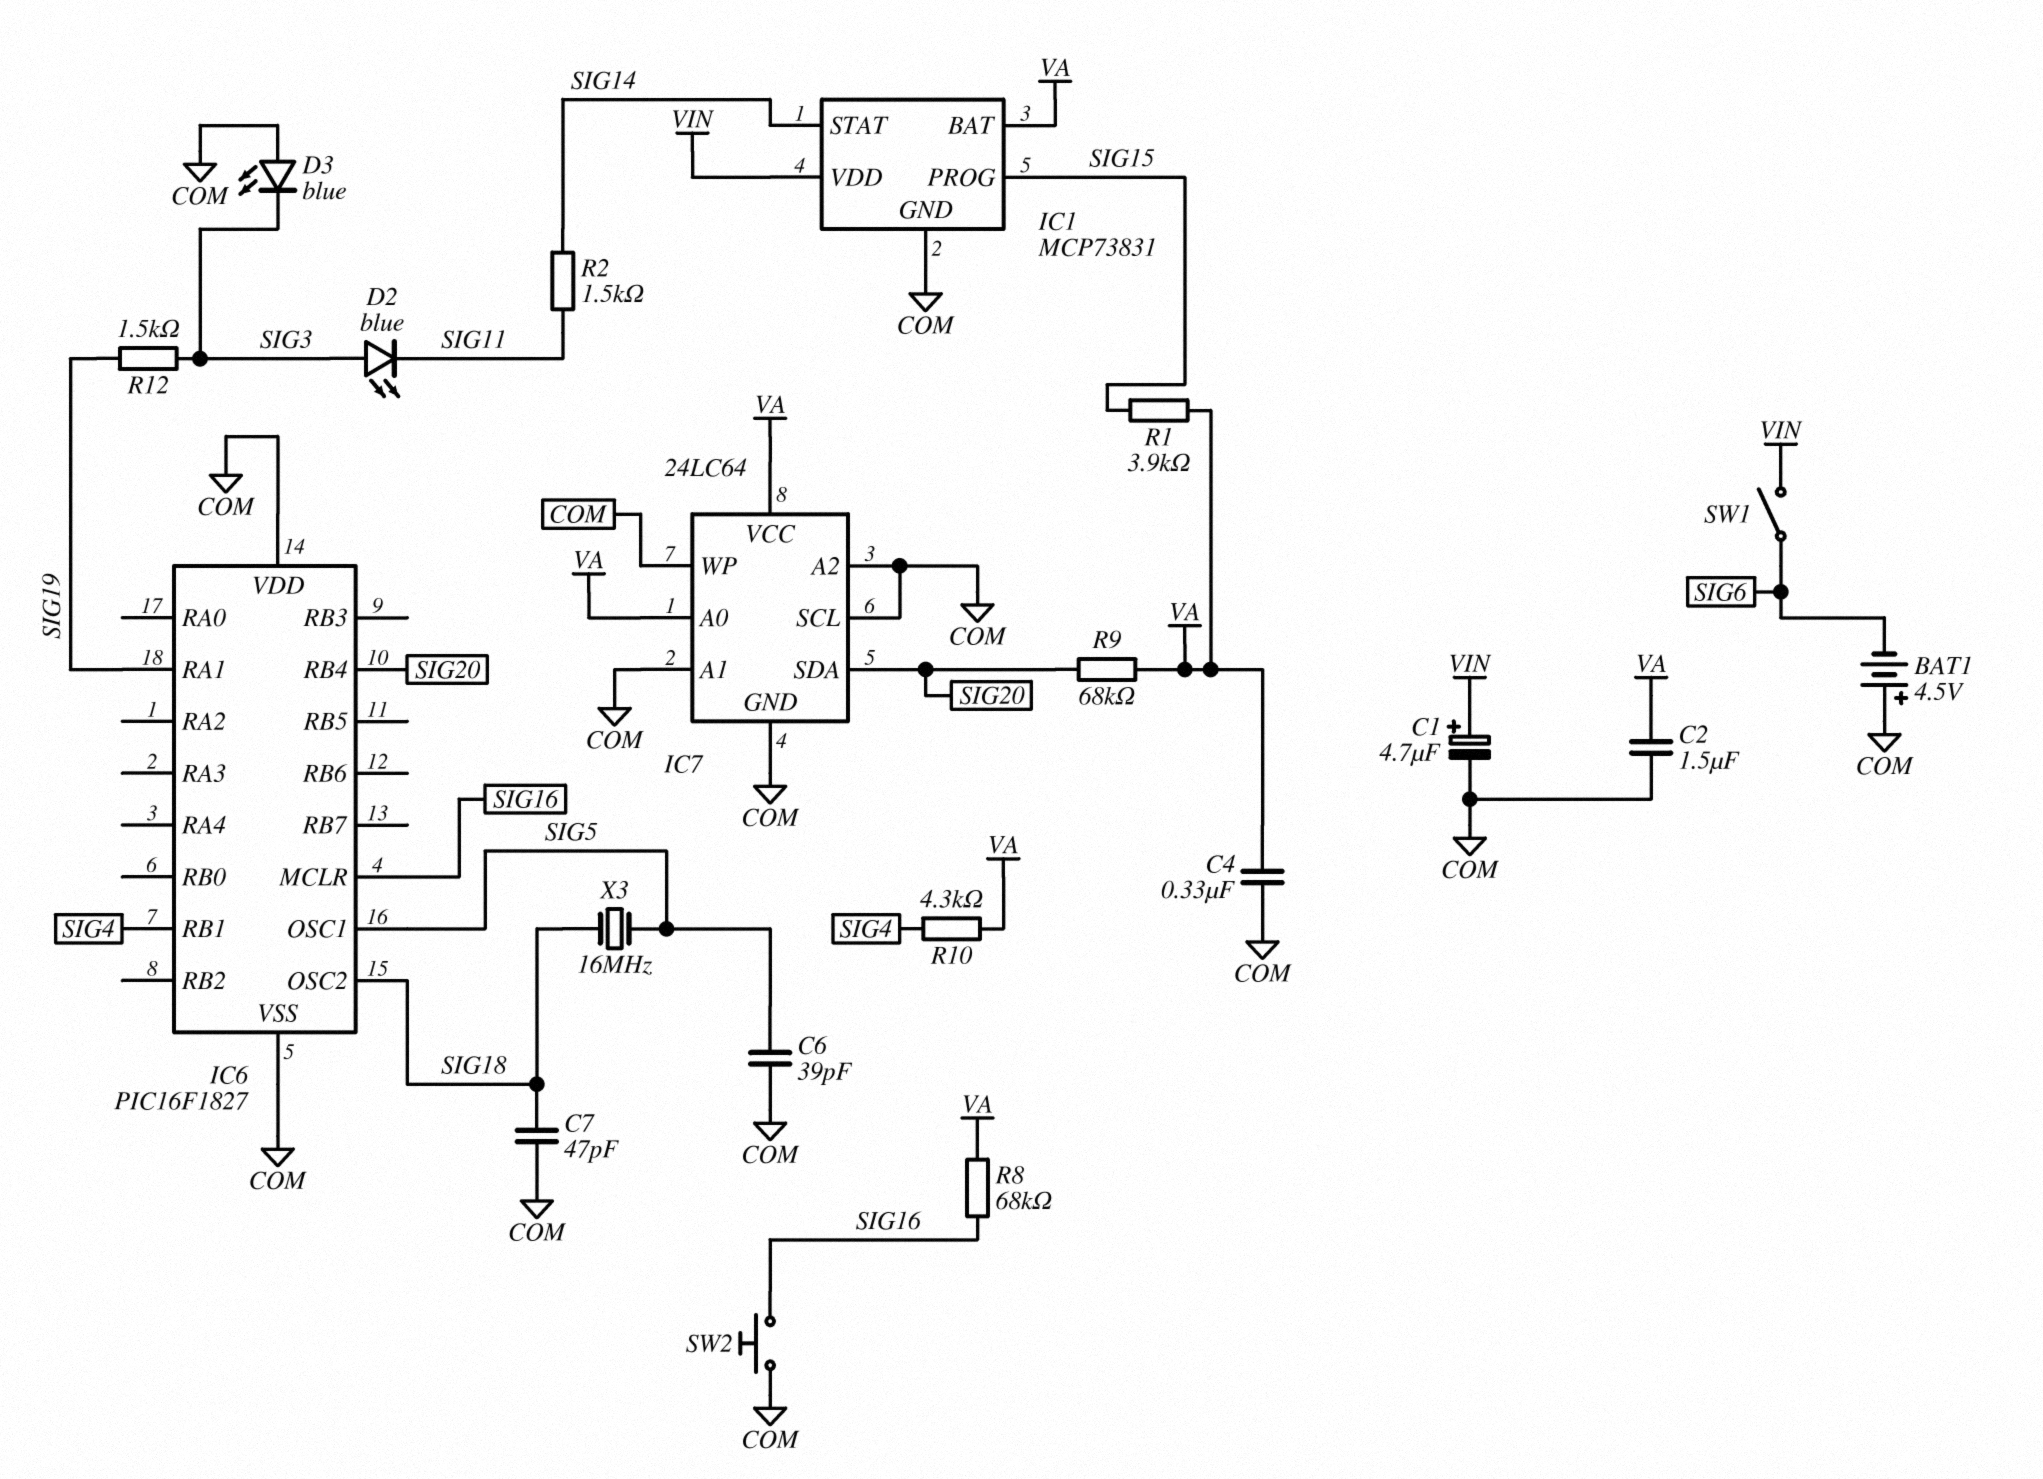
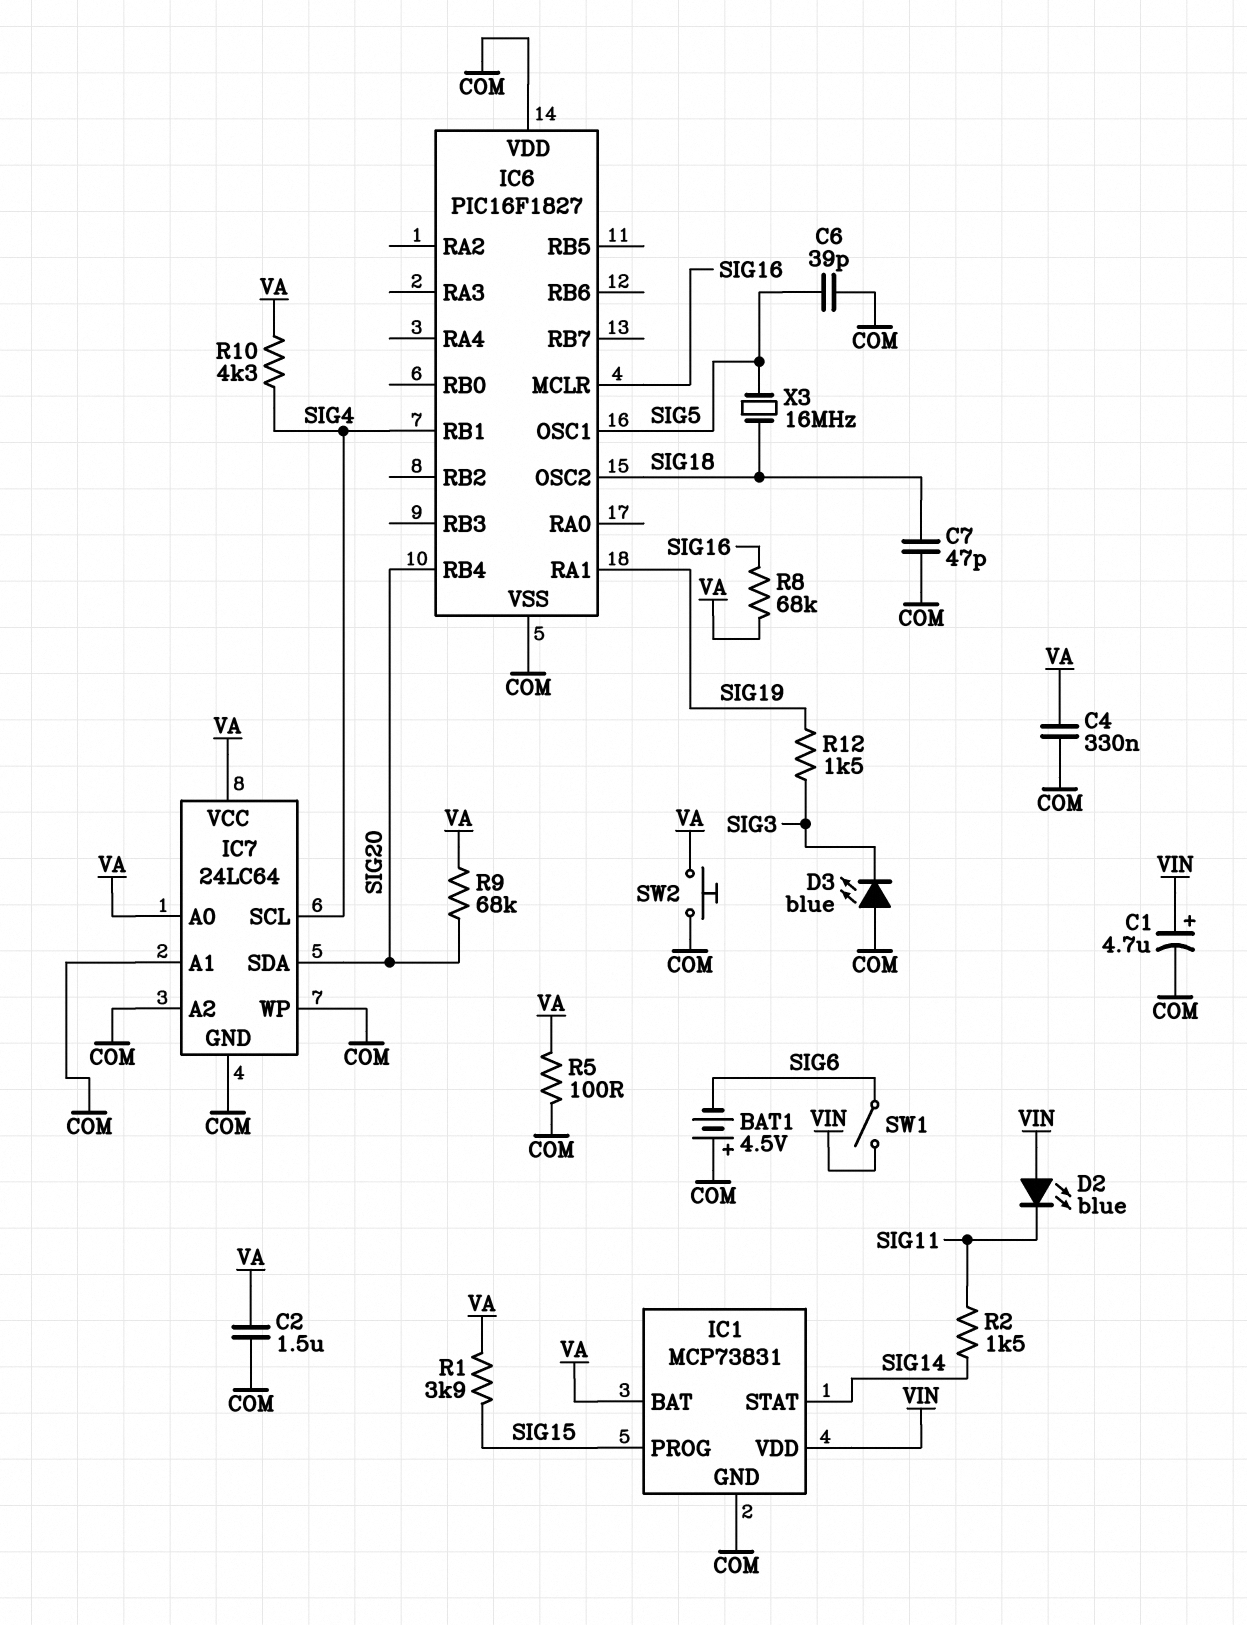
D2: LED blue (A SIG3, K SIG11) -> LED blue (A VIN, K SIG11)
IC7 pin SCL: COM -> SIG4
R5: none -> 100 (COM, VA)
SW2: button (COM, SIG16) -> button (COM, VA)

